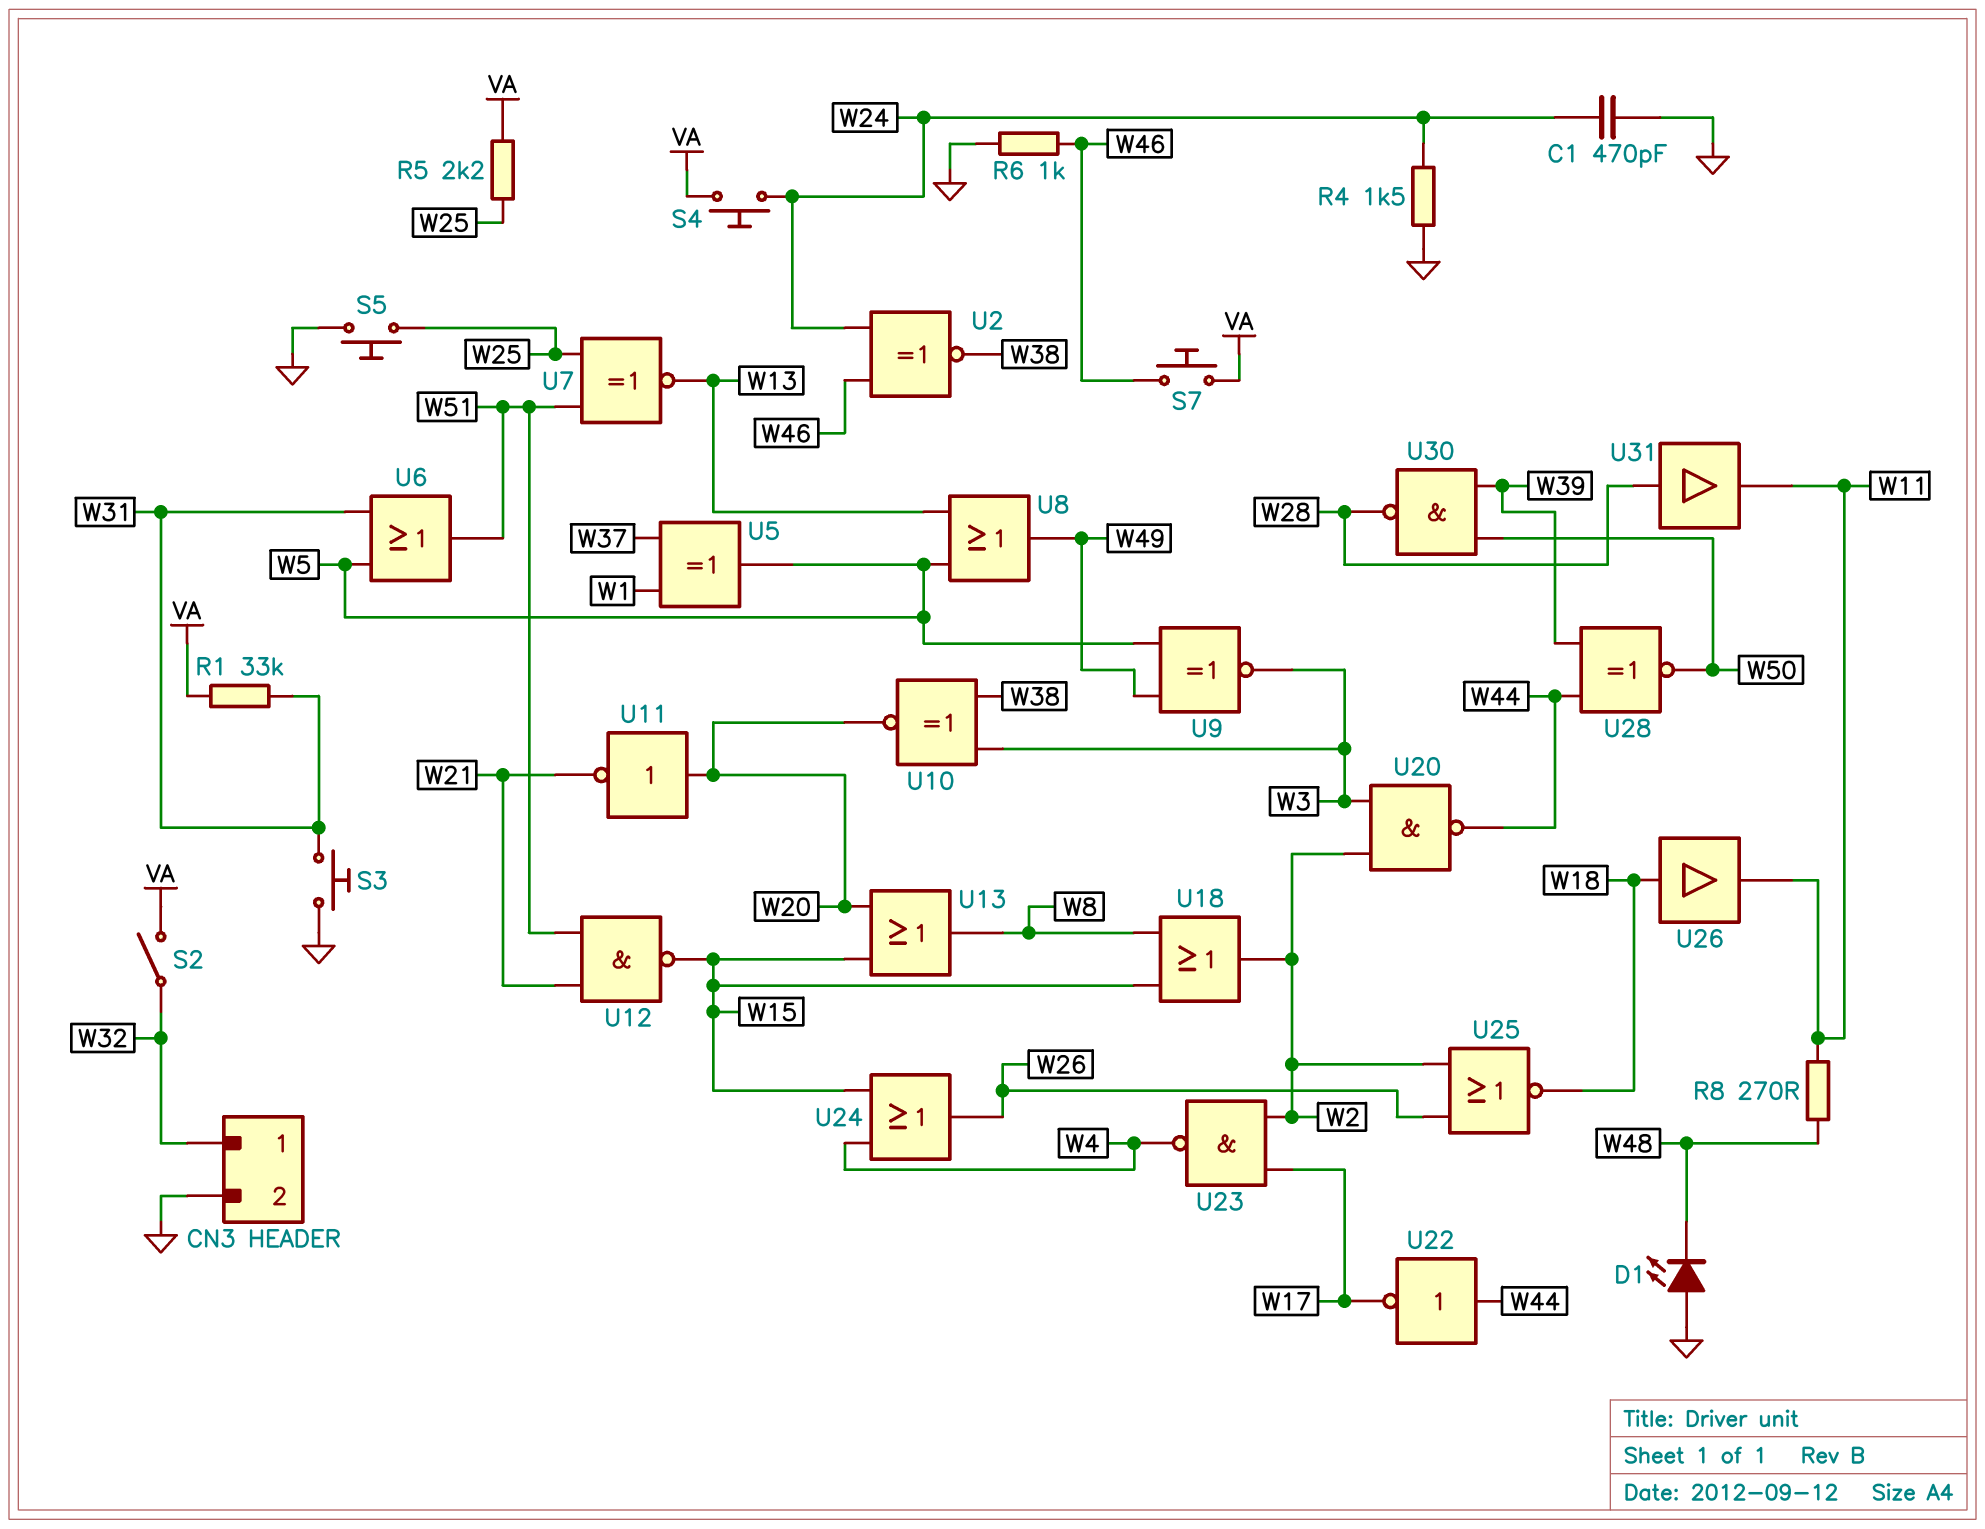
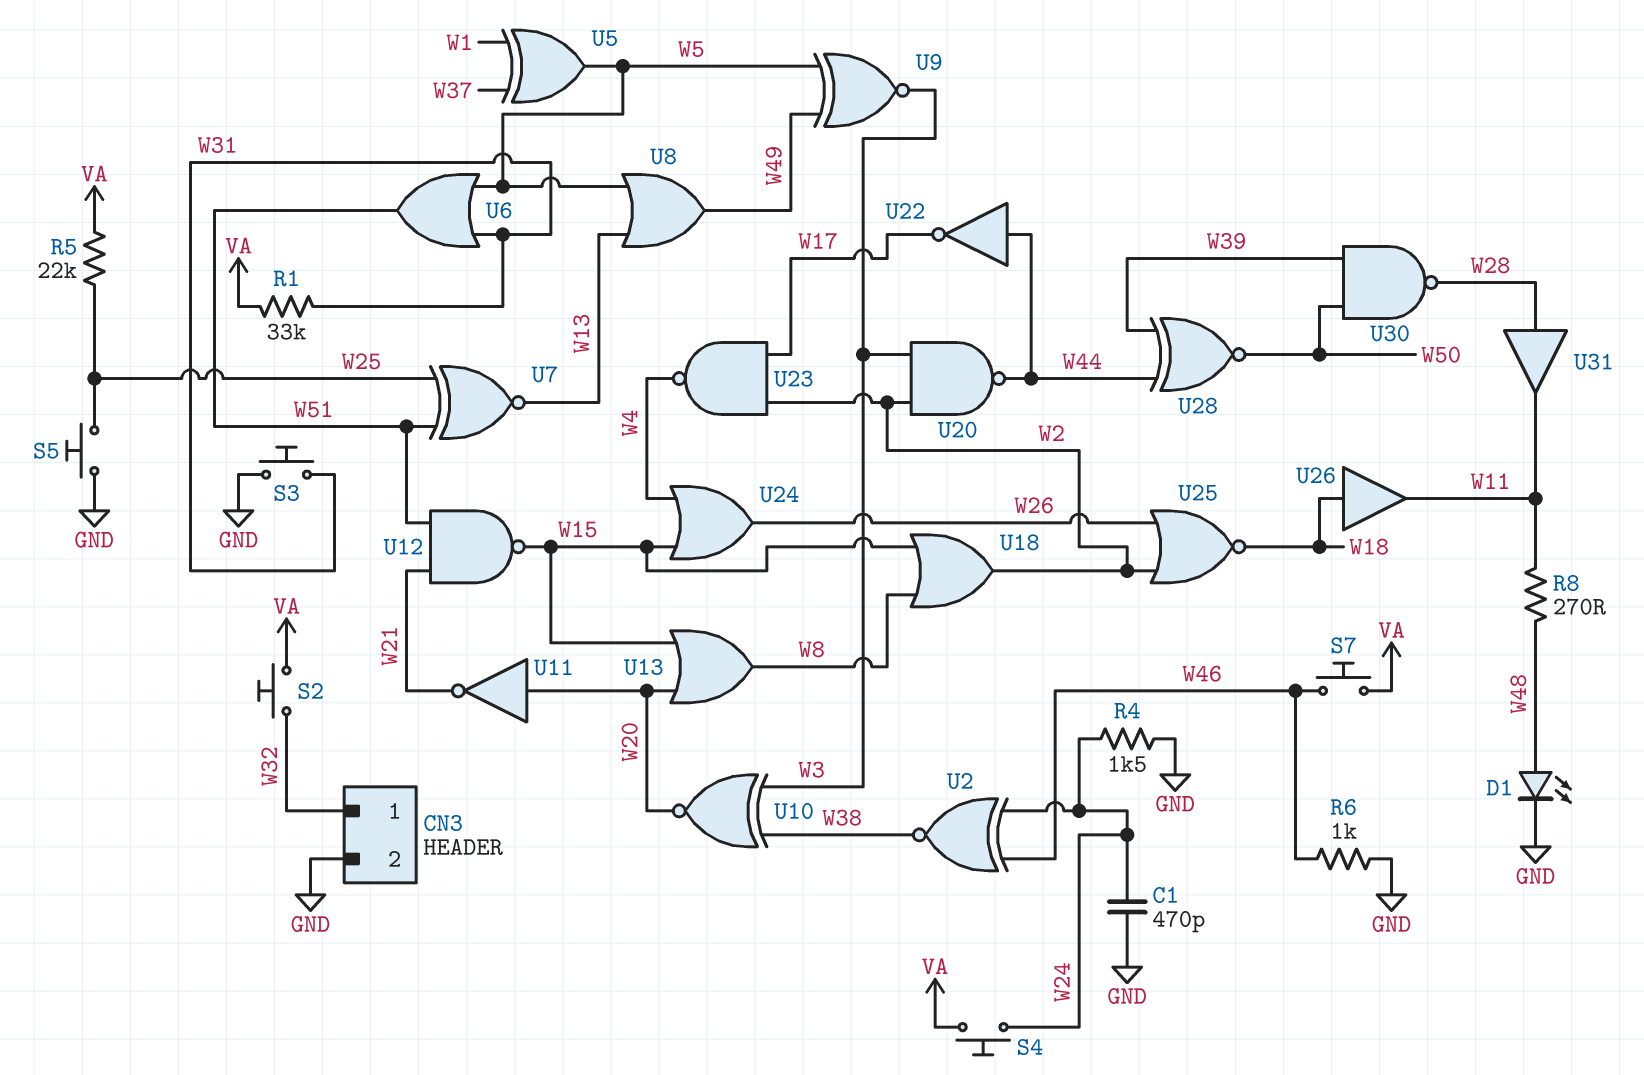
D1: LED (A GND, K W48) -> LED (A W48, K GND)
R5: 2.2k (VA, W25) -> 22k (VA, W25)
S2: switch (VA, W32) -> button (VA, W32)

